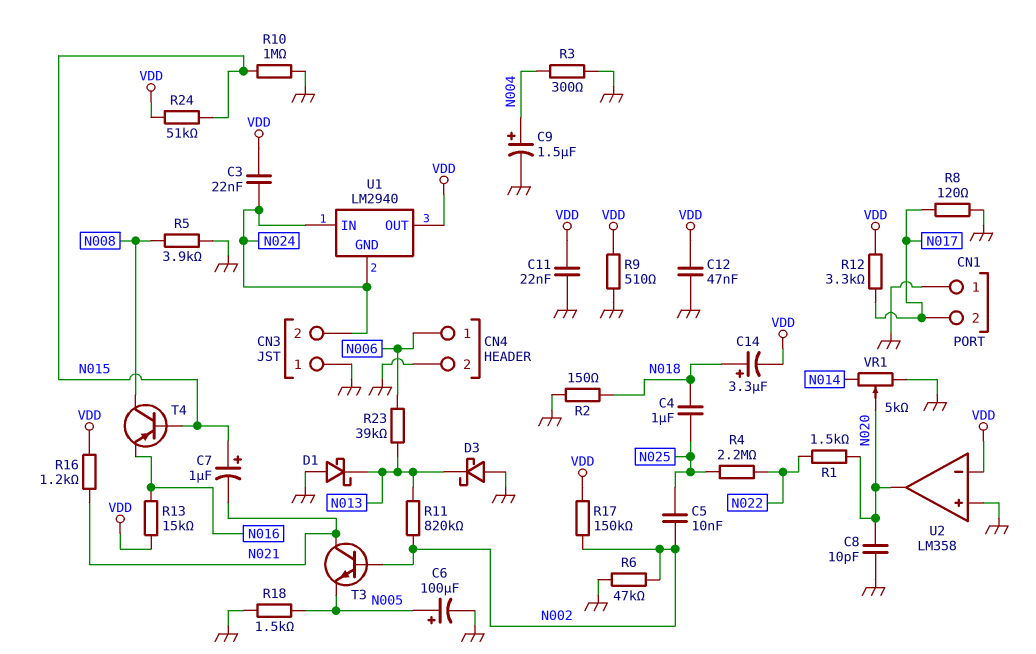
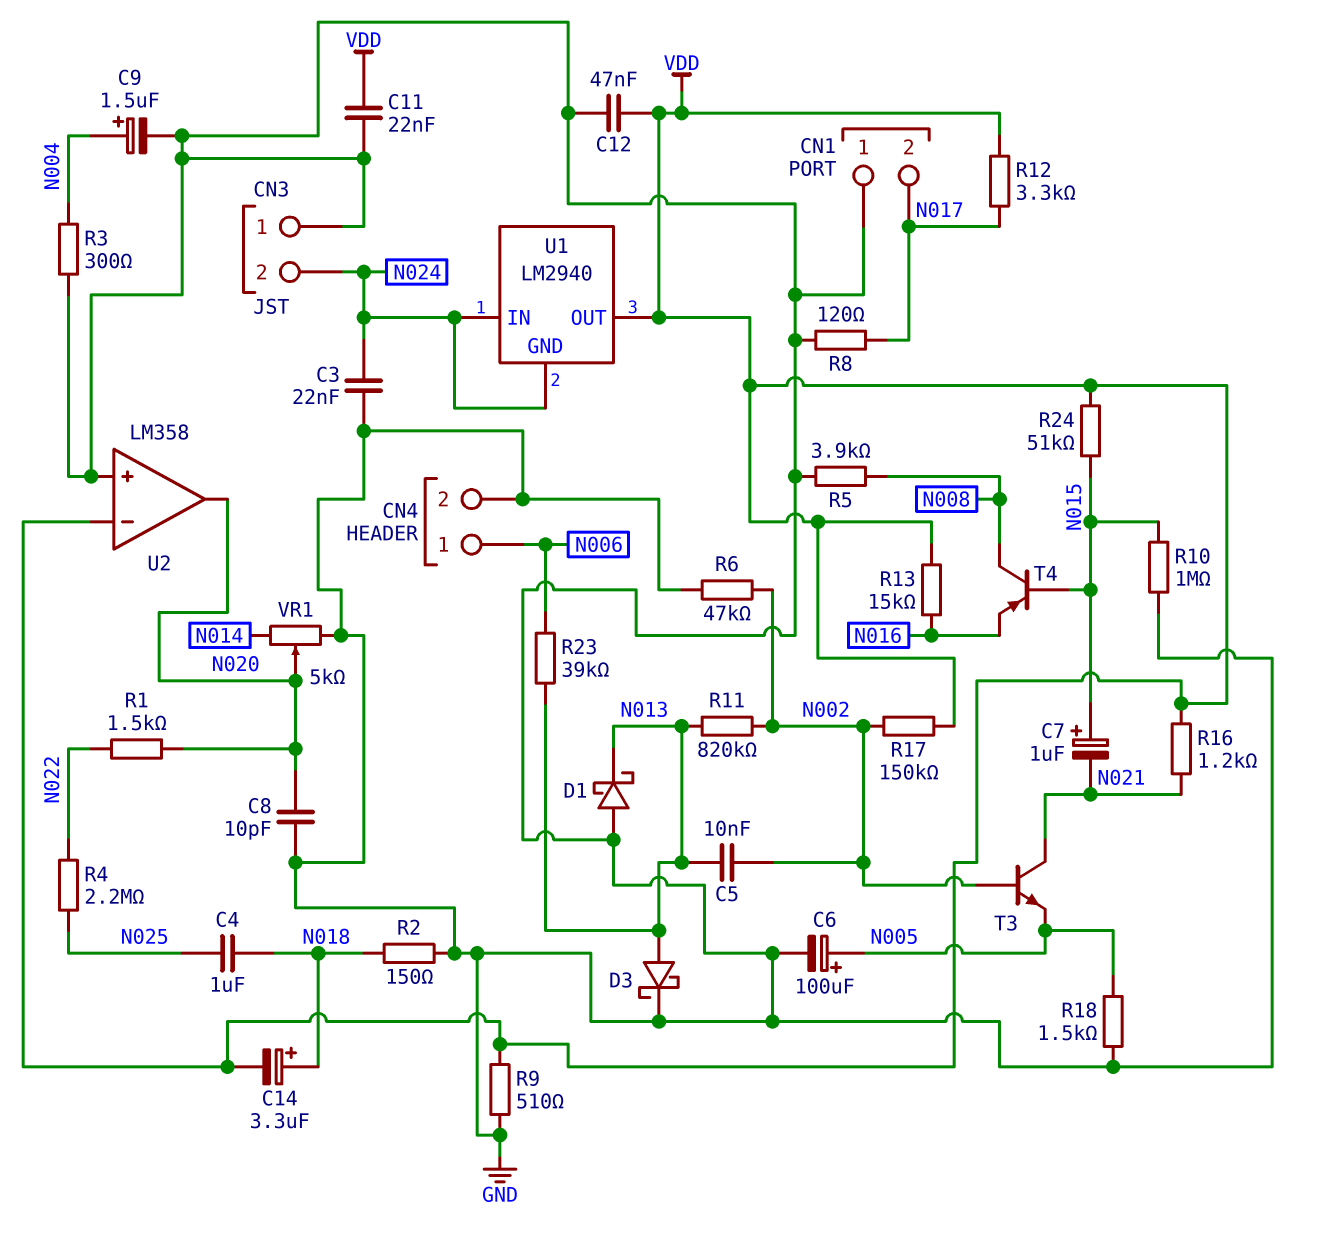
C3: 22nF (N024, VDD) -> 22nF (GND, N024)
C5: 10nF (N002, N025) -> 10nF (N002, N013)
D3: schottky (A GND, K N013) -> schottky (A N013, K GND)

